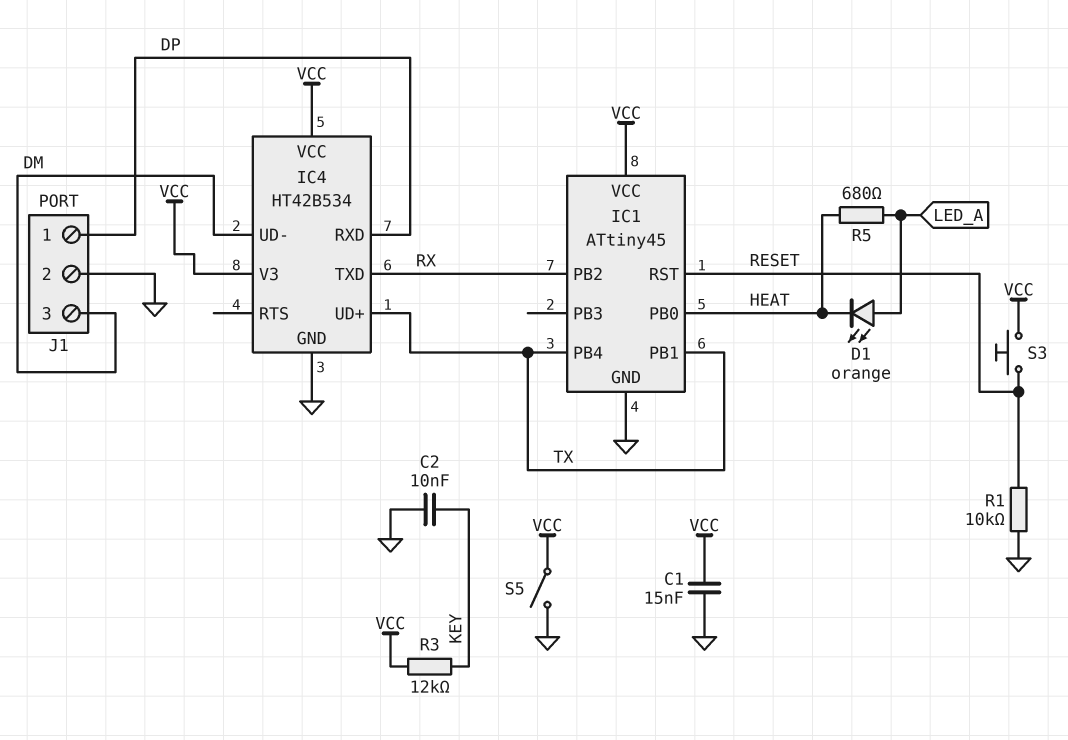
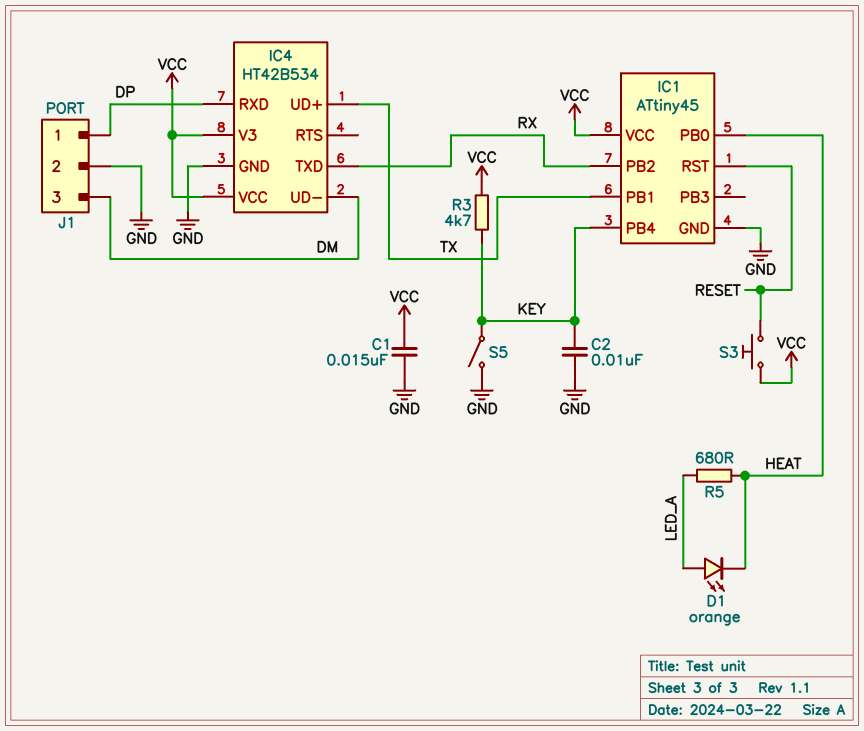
IC1 pin PB4: TX -> KEY
R1: 10k (GND, RESET) -> none
R3: 12k (KEY, VCC) -> 4.7k (KEY, VCC)
S5: switch (GND, VCC) -> switch (GND, KEY)

